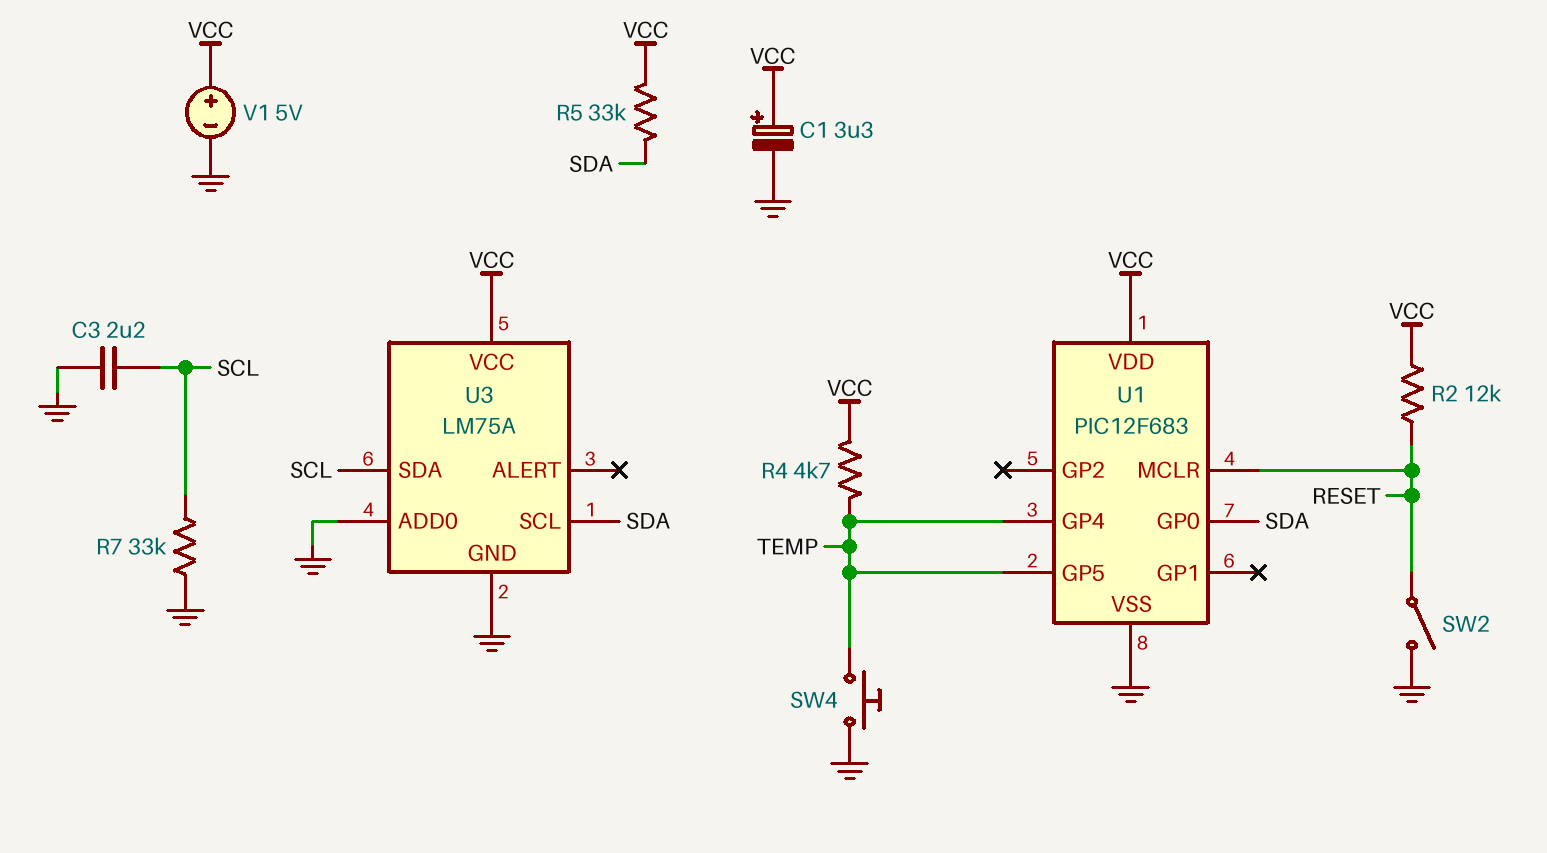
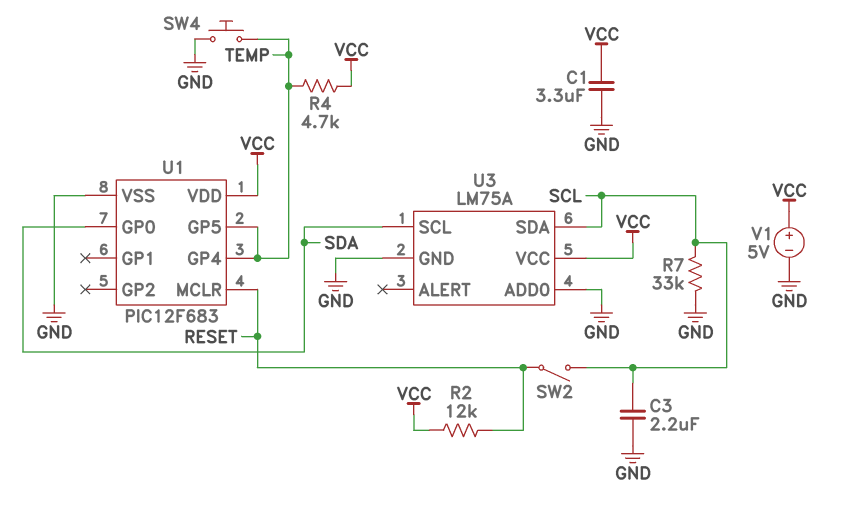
C1: 3.3uF (plus VCC, minus GND) -> 3.3uF (GND, VCC)
R5: 33k (SDA, VCC) -> none
SW2: switch (GND, RESET) -> switch (RESET, SCL)

